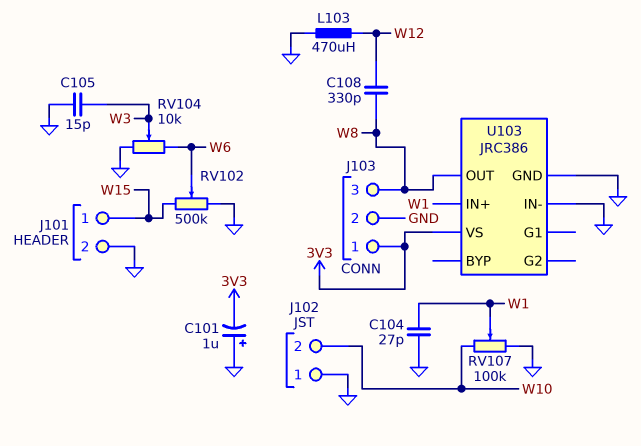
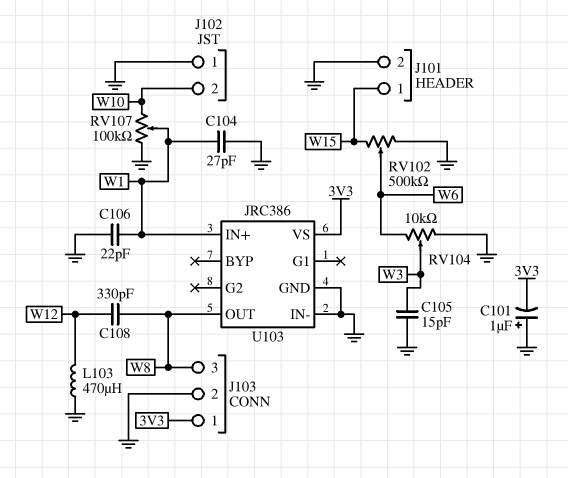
C106: none -> 22pF (GND, W1)

